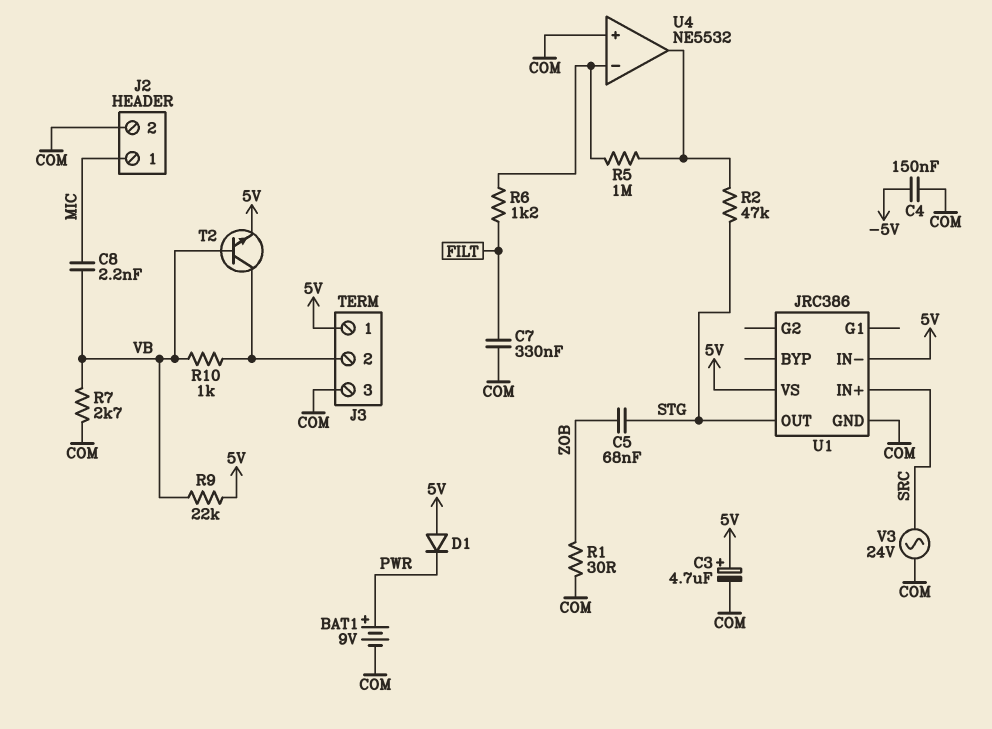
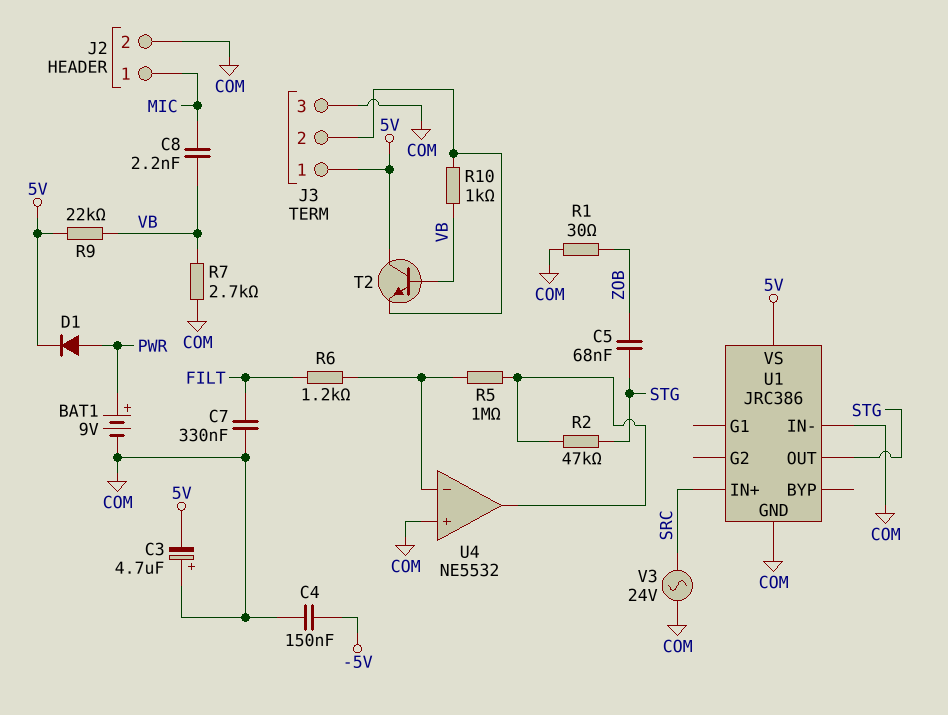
C3: 4.7uF (plus 5V, minus COM) -> 4.7uF (plus COM, minus 5V)
D1: diode (A 5V, K PWR) -> diode (A PWR, K 5V)
T2: NPN (B VB, C J3/2, E 5V) -> NPN (B VB, C 5V, E J3/2)
U1 pin IN-: 5V -> COM

